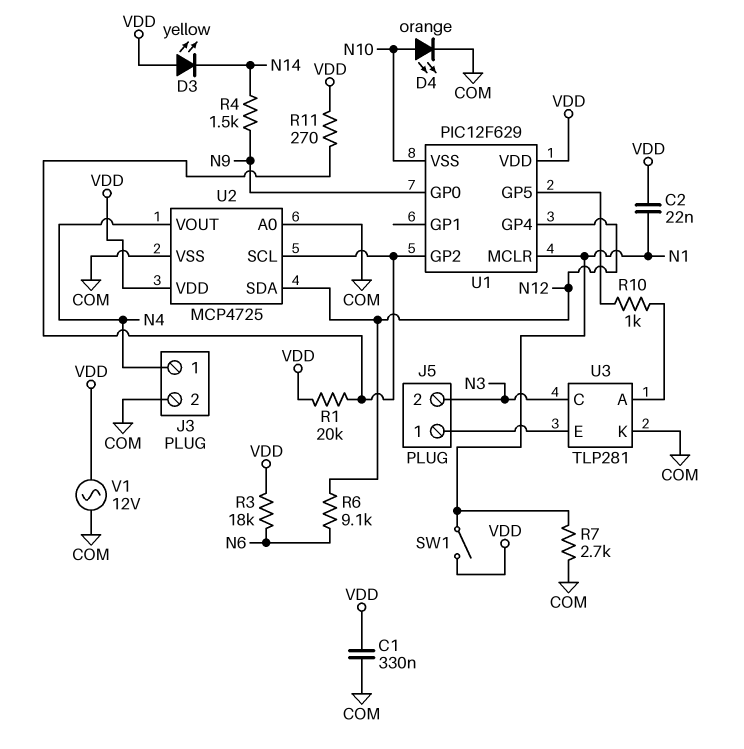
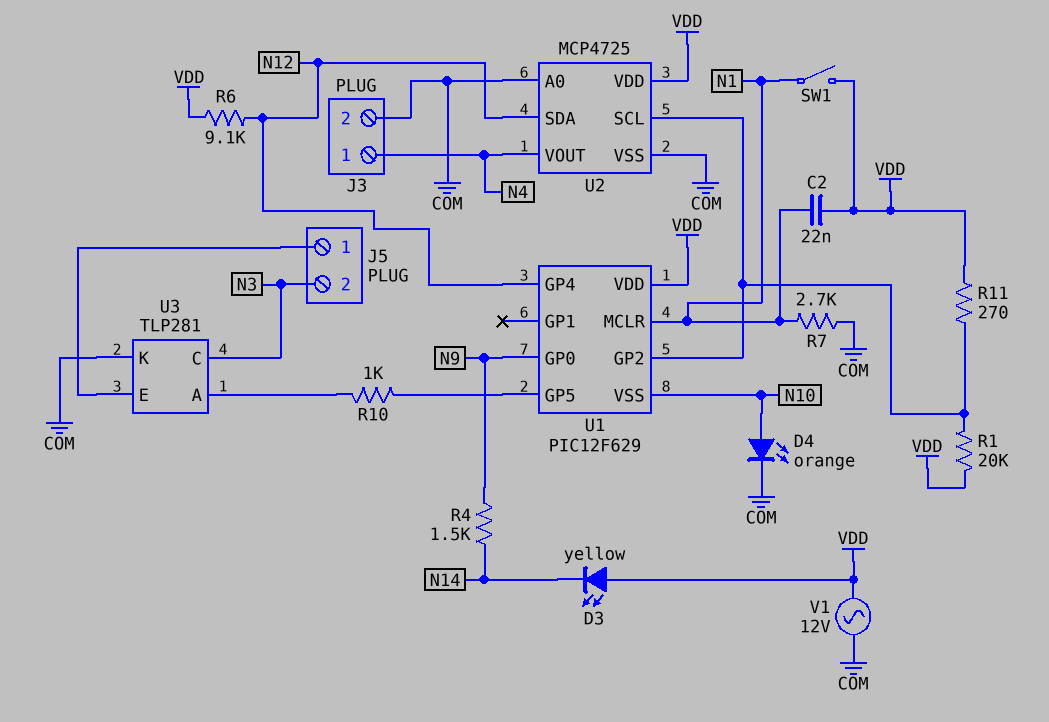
C1: 330nF (COM, VDD) -> none
R3: 18k (N6, VDD) -> none
R6: 9.1k (N6, N12) -> 9.1k (N12, VDD)

